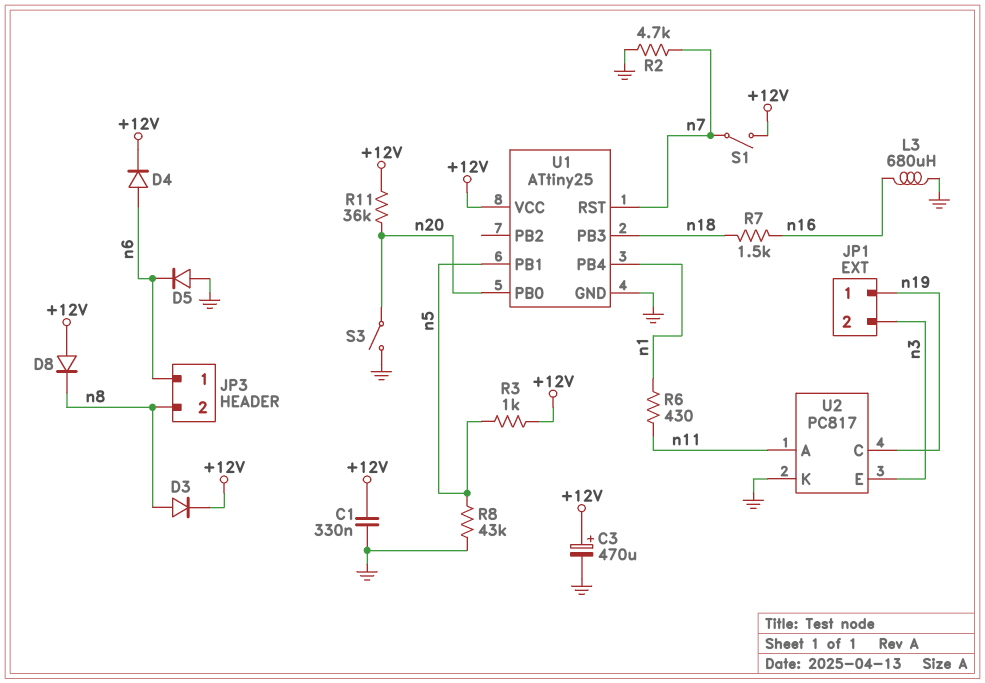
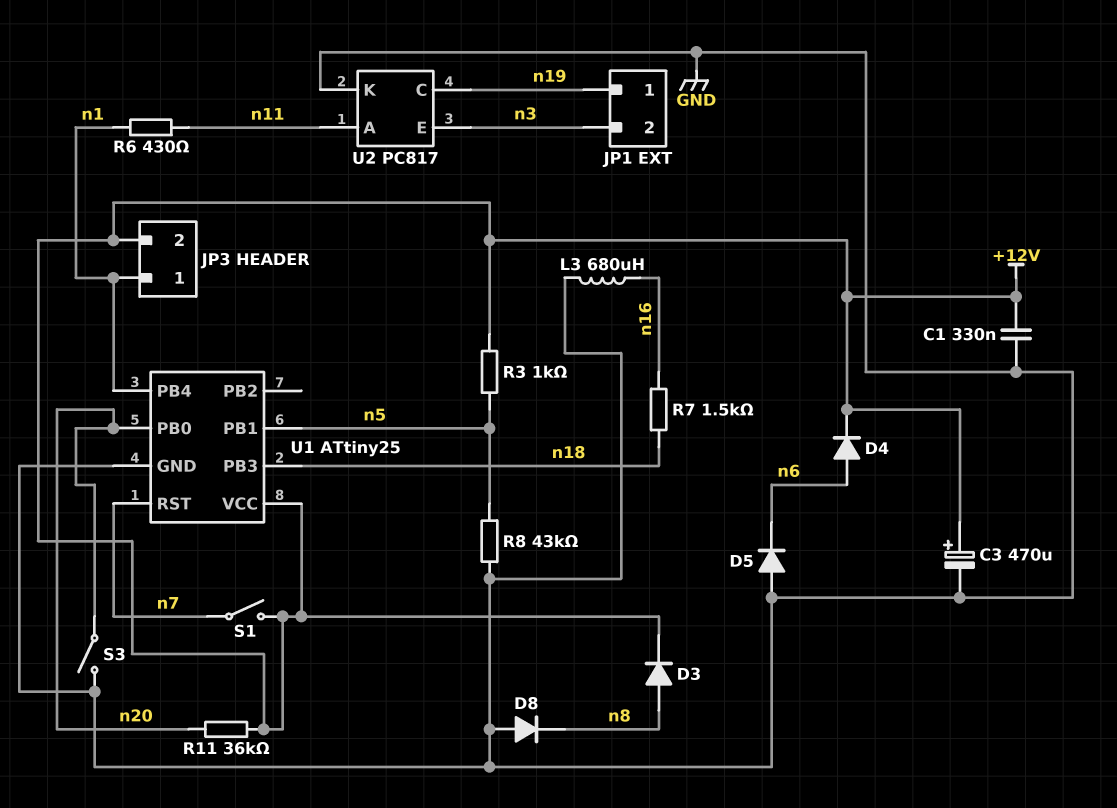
D8: diode (A +12V, K n8) -> diode (A GND, K n8)
JP3 pin 1: n6 -> n1
JP3 pin 2: n8 -> +12V
R2: 4.7k (GND, n7) -> none

